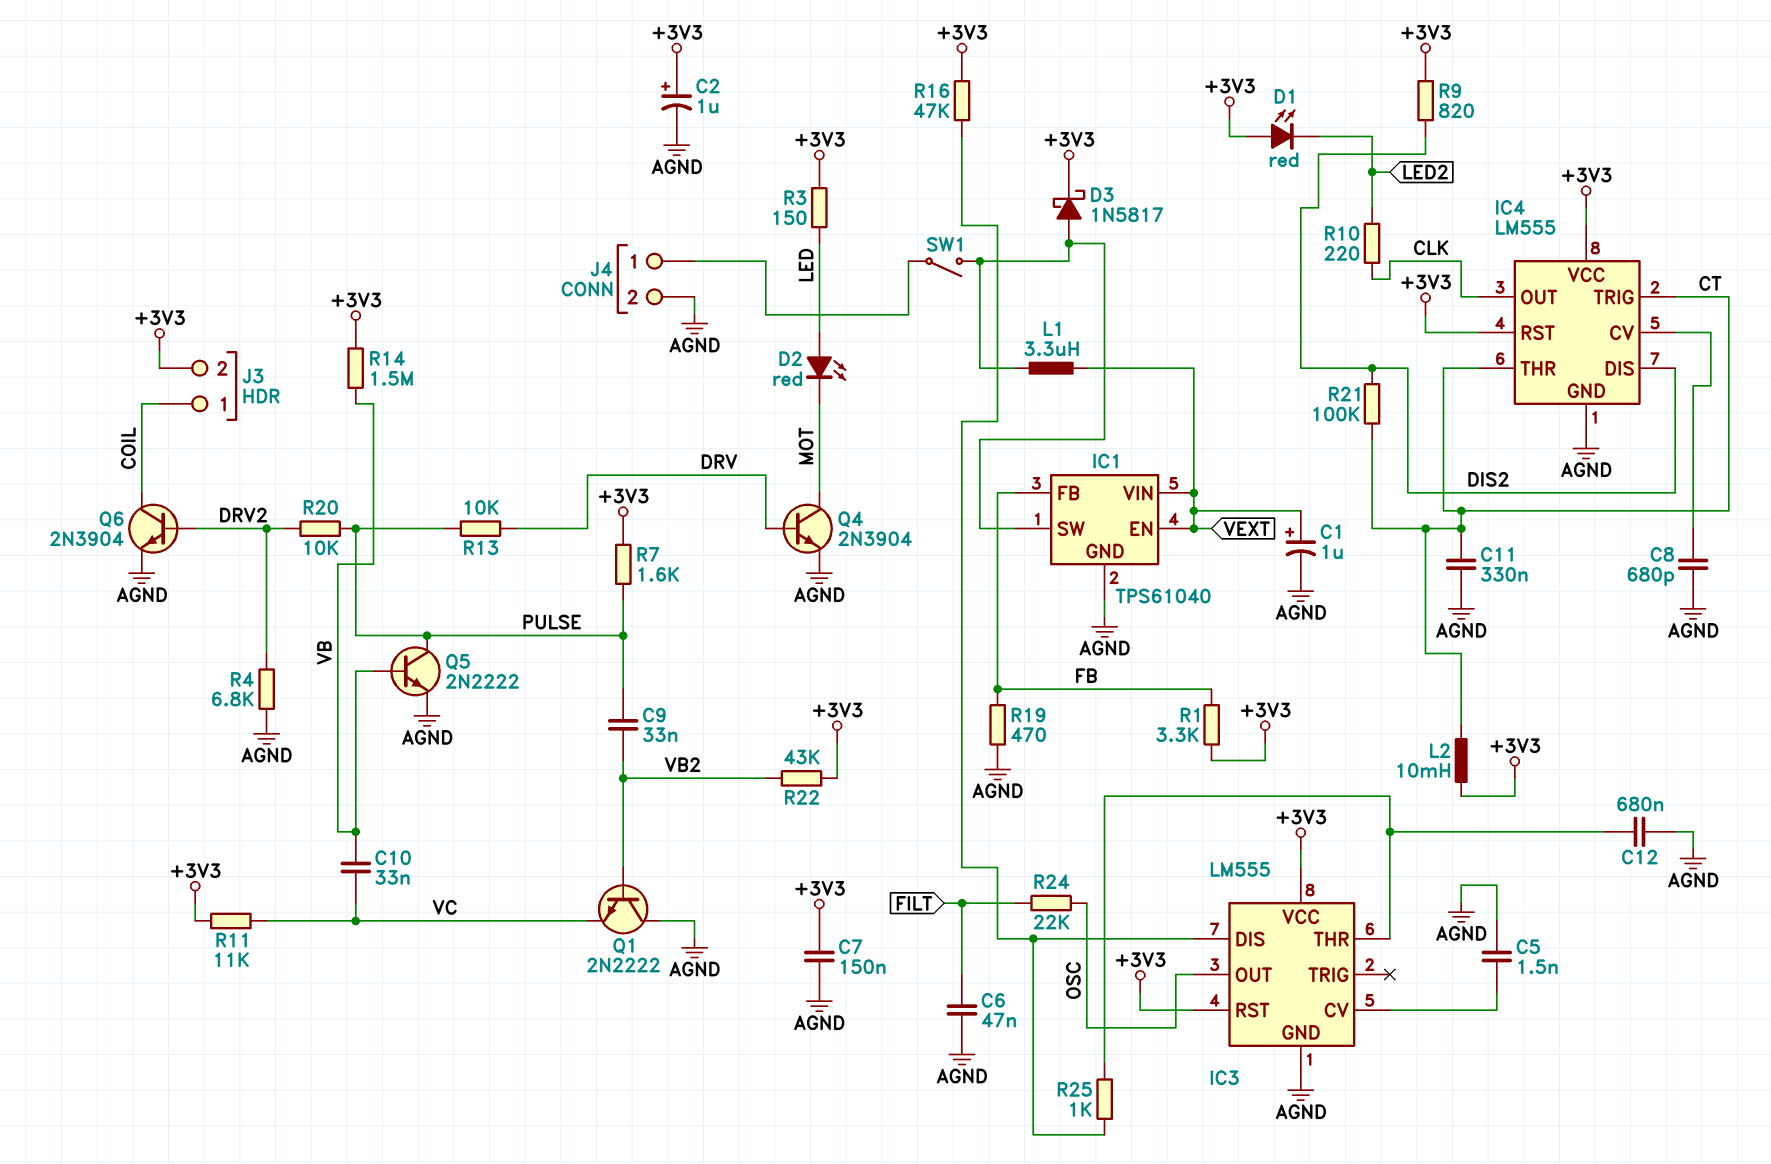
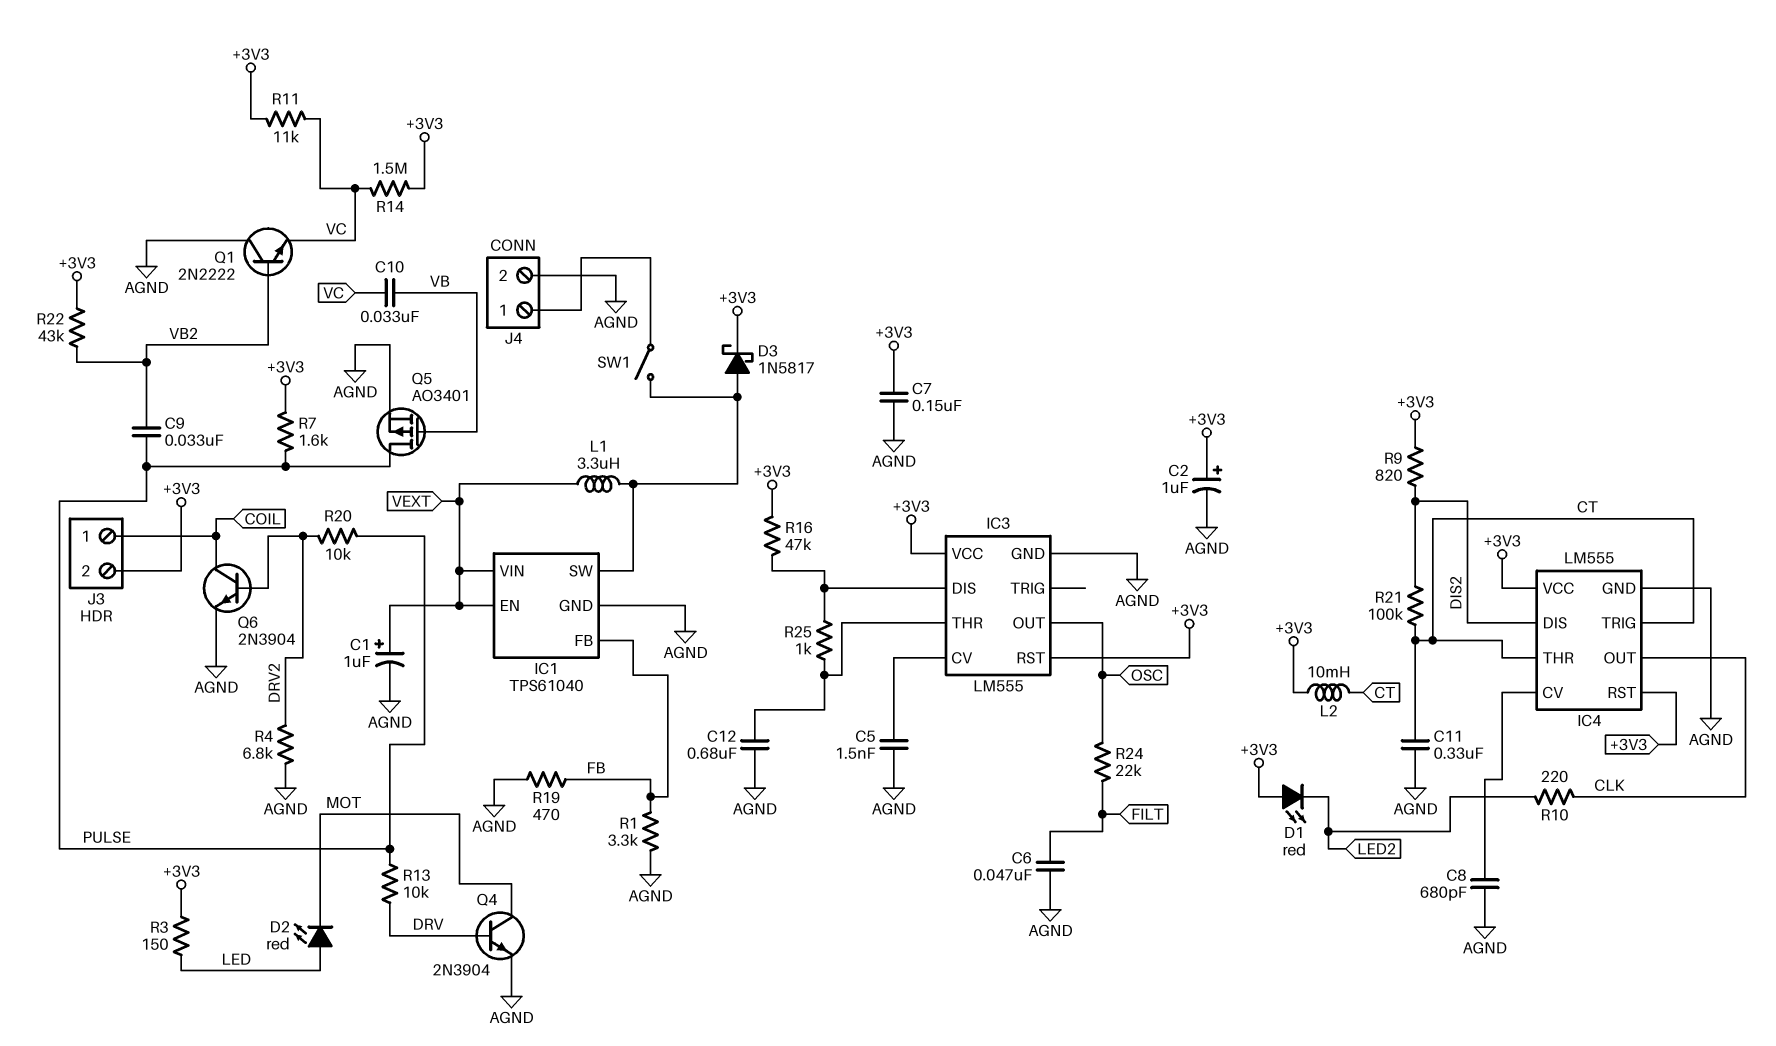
Q5: NPN 2N2222 (B VB, C PULSE, E AGND) -> PMOS AO3401 (G VB, D PULSE, S AGND)
R1: 3.3k (+3V3, FB) -> 3.3k (AGND, FB)
R14: 1.5M (+3V3, VB) -> 1.5M (+3V3, VC)

